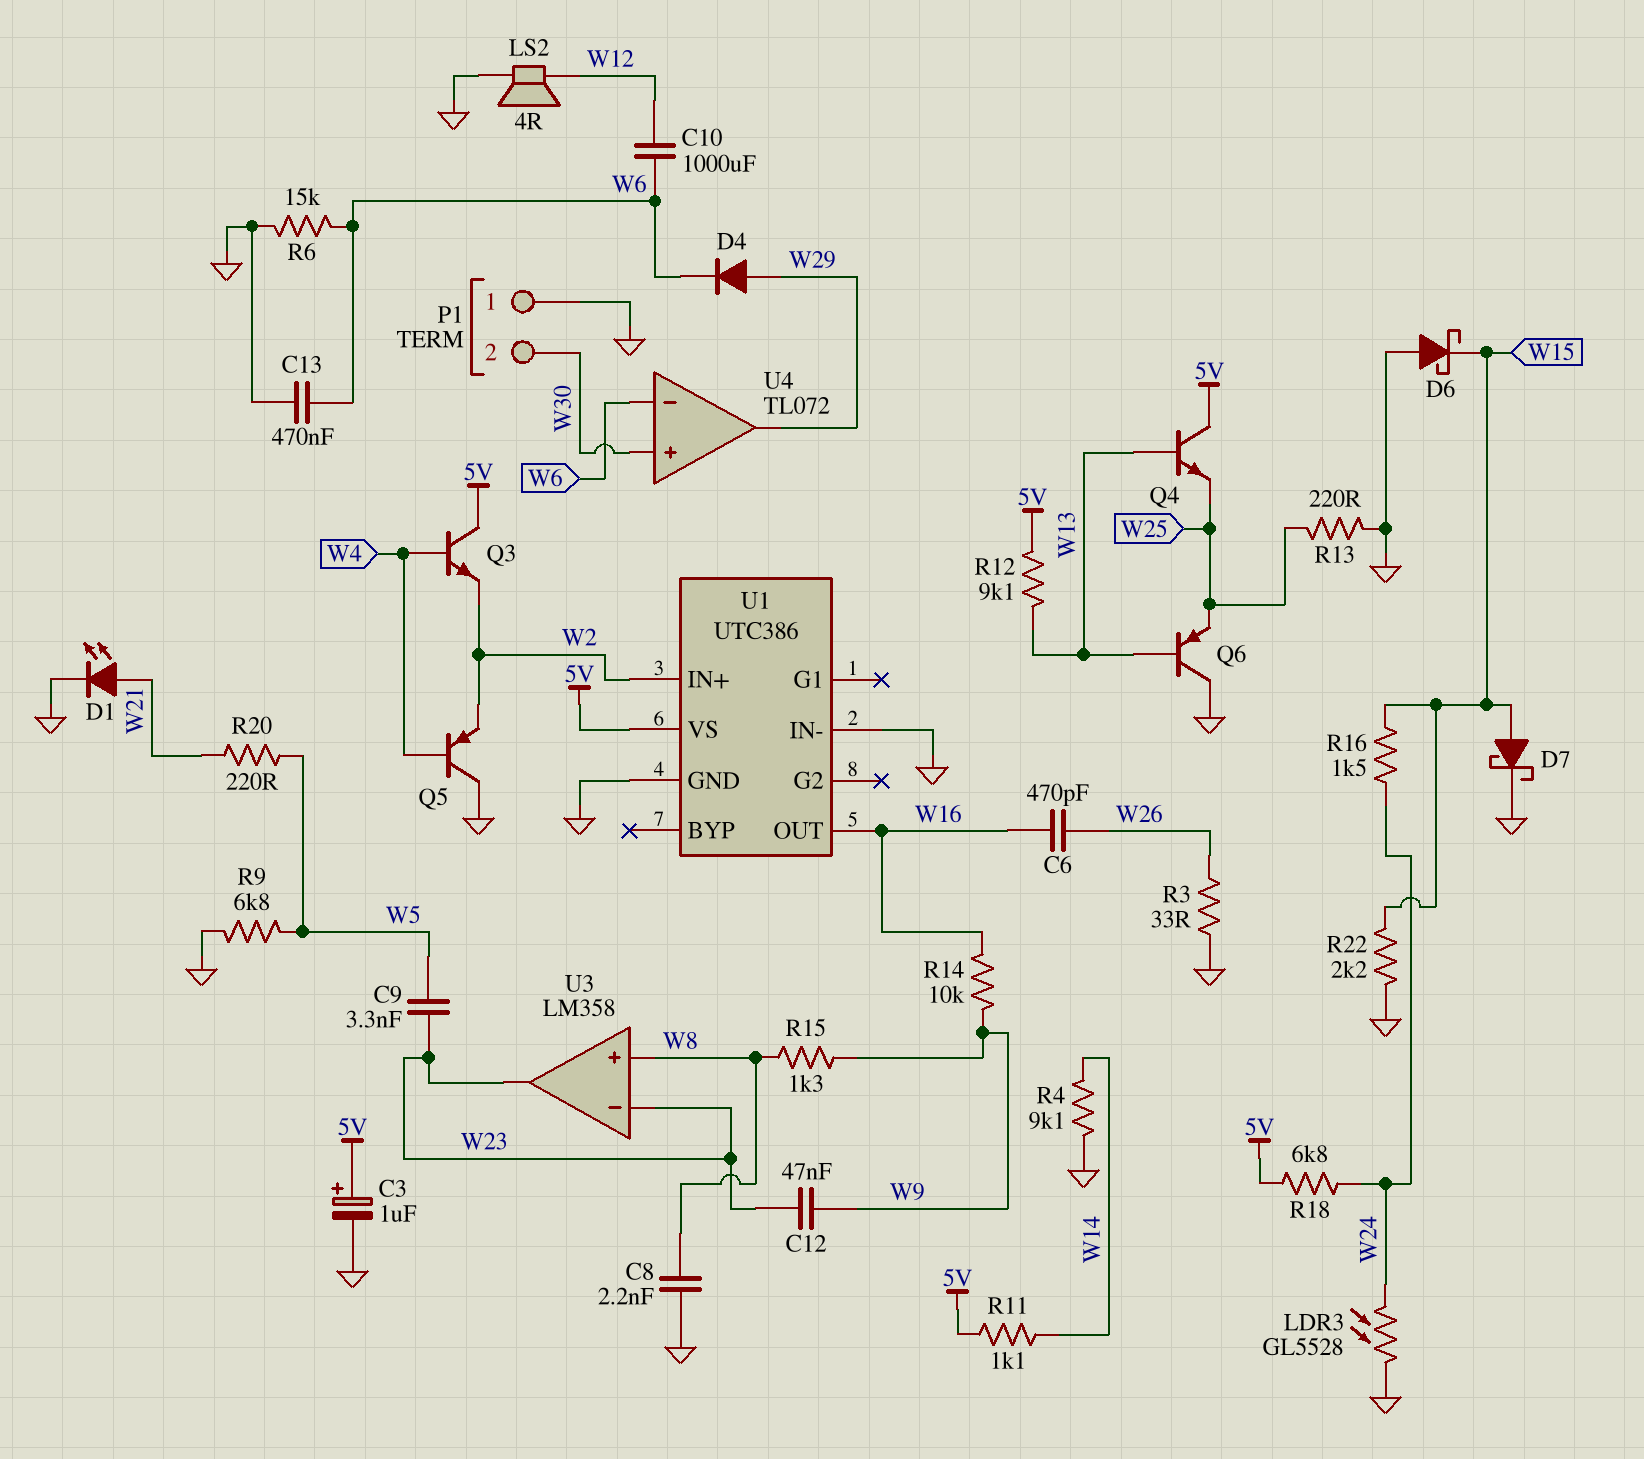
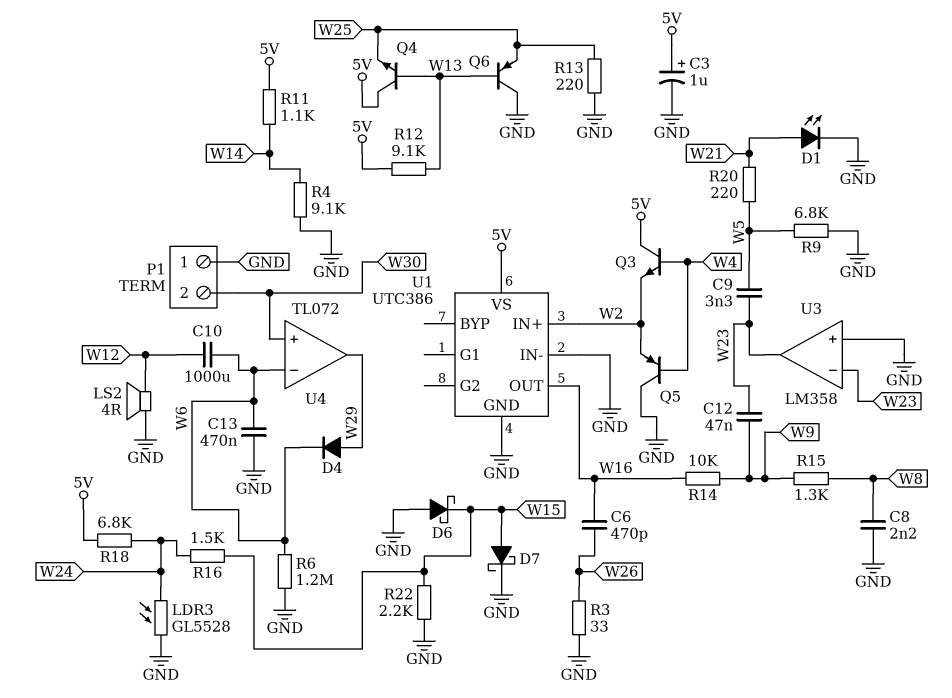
R6: 15k (GND, W6) -> 1.2M (GND, W6)
U3 pin in+: W8 -> GND

